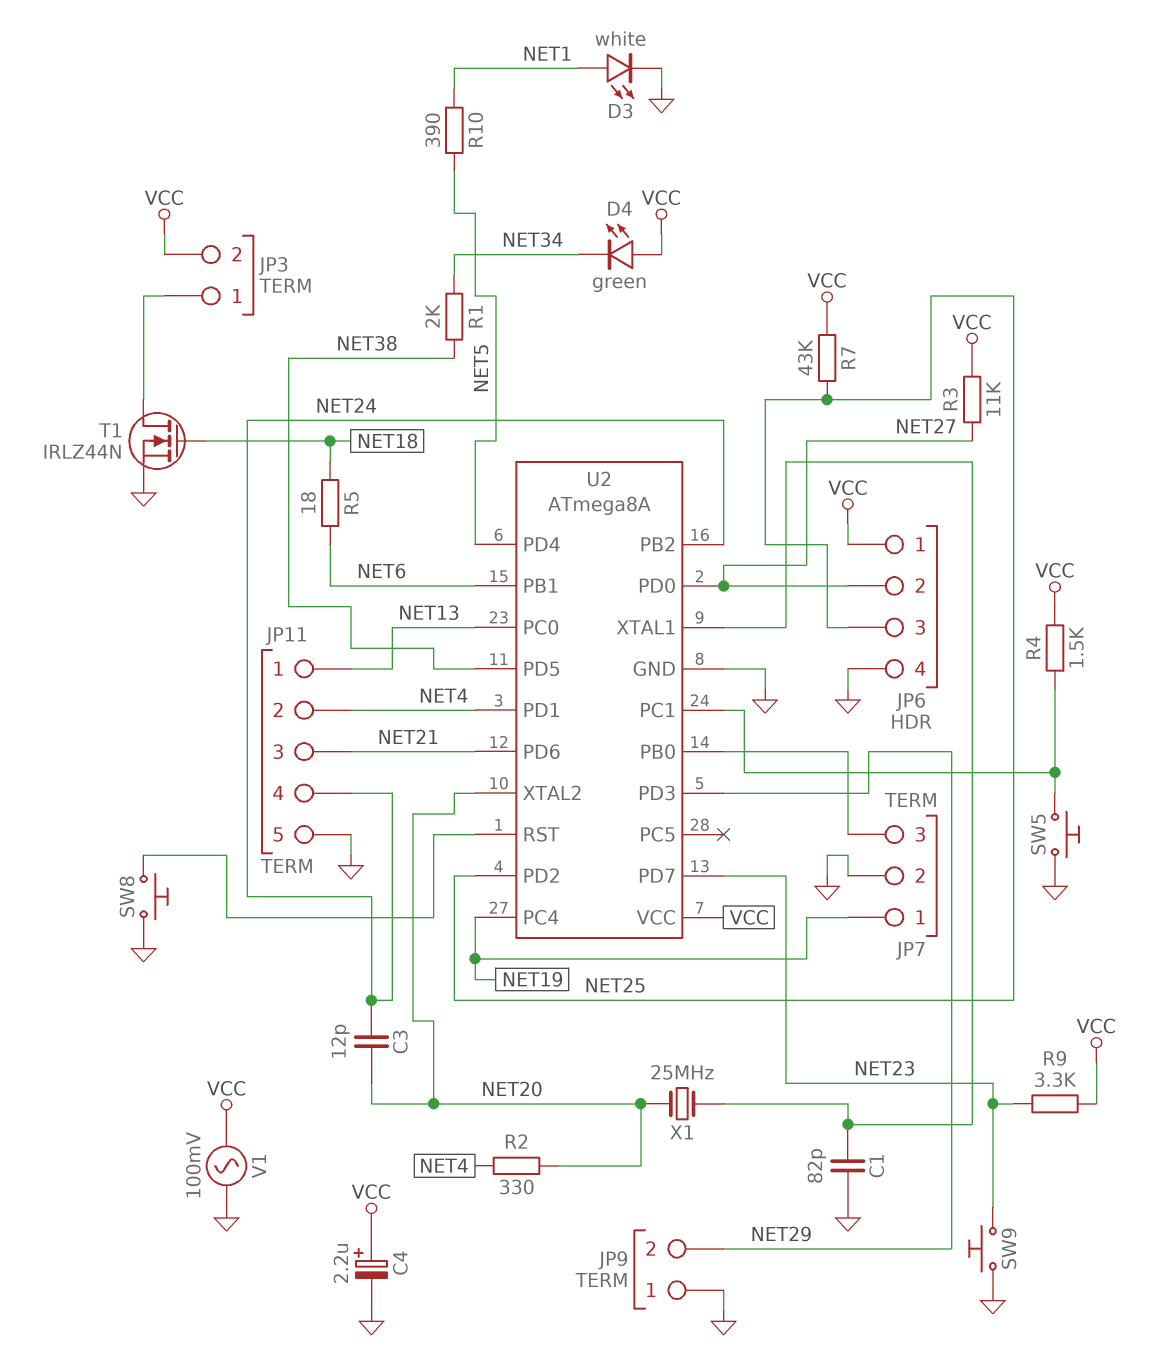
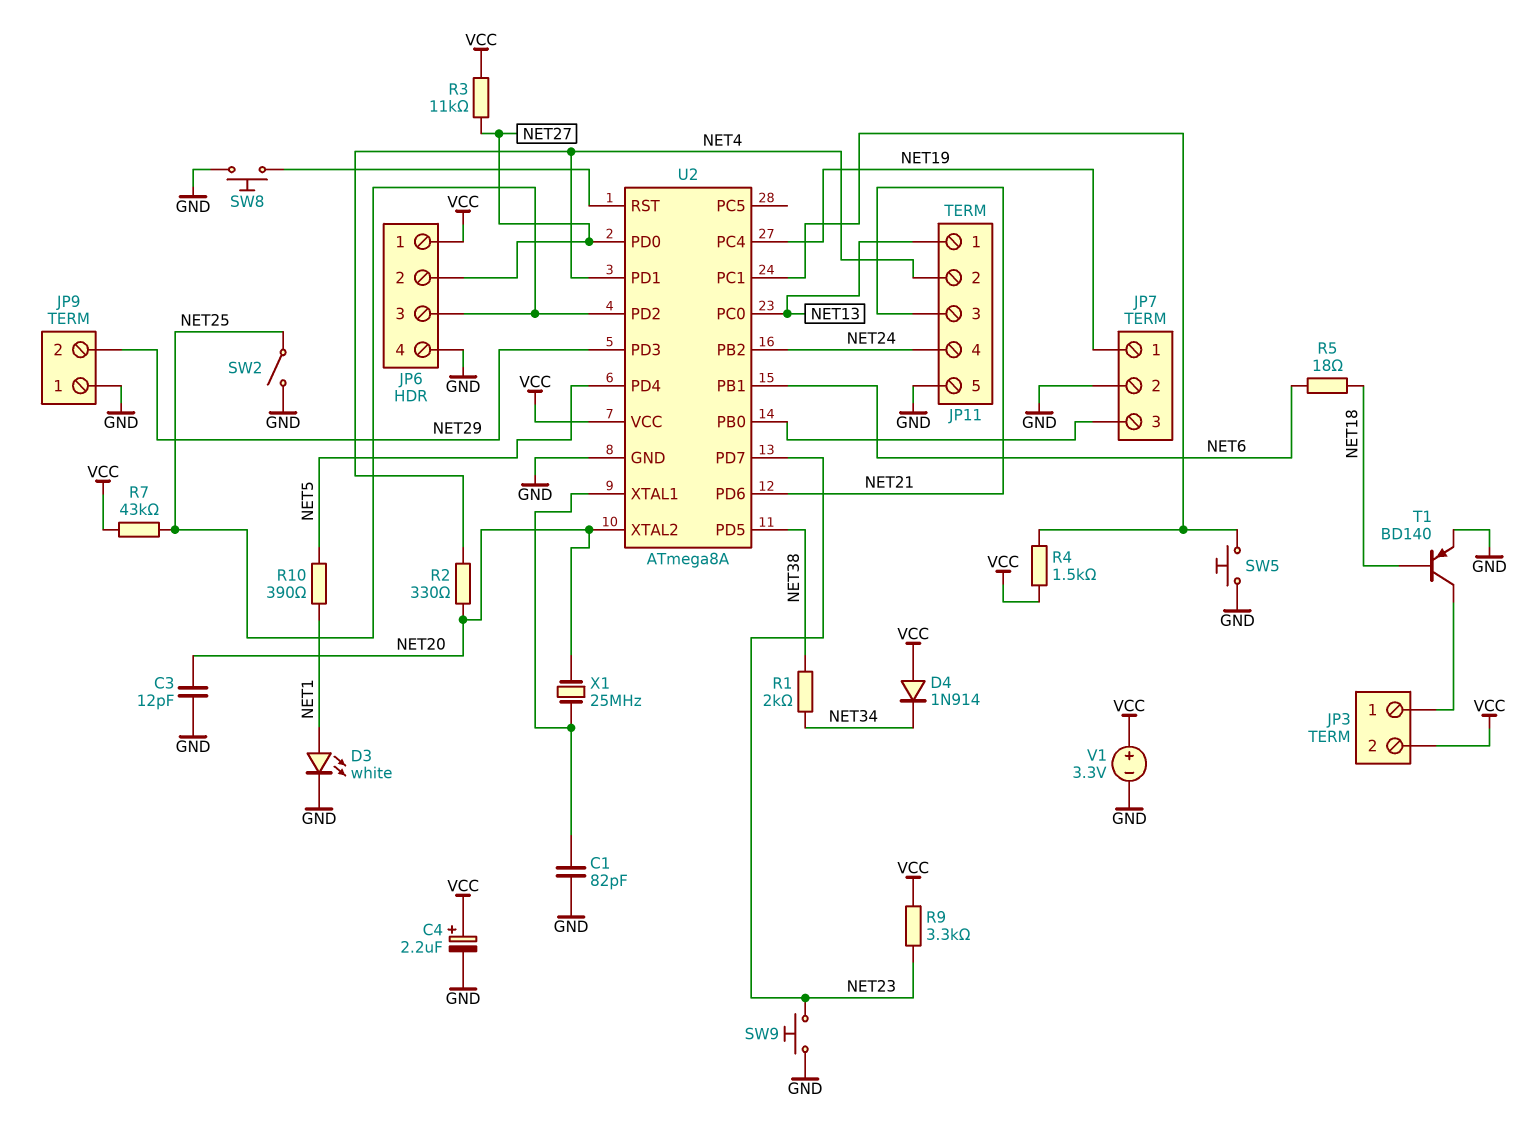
C3: 12pF (NET20, NET24) -> 12pF (GND, NET20)
D4: LED green (A VCC, K NET34) -> diode 1N914 (A VCC, K NET34)
SW2: none -> switch (GND, NET25)
T1: NMOS IRLZ44N (G NET18, D JP3/1, S GND) -> PNP BD140 (B NET18, C JP3/1, E GND)
V1: AC 100mV (GND, VCC) -> 3.3V (plus VCC, minus GND)

